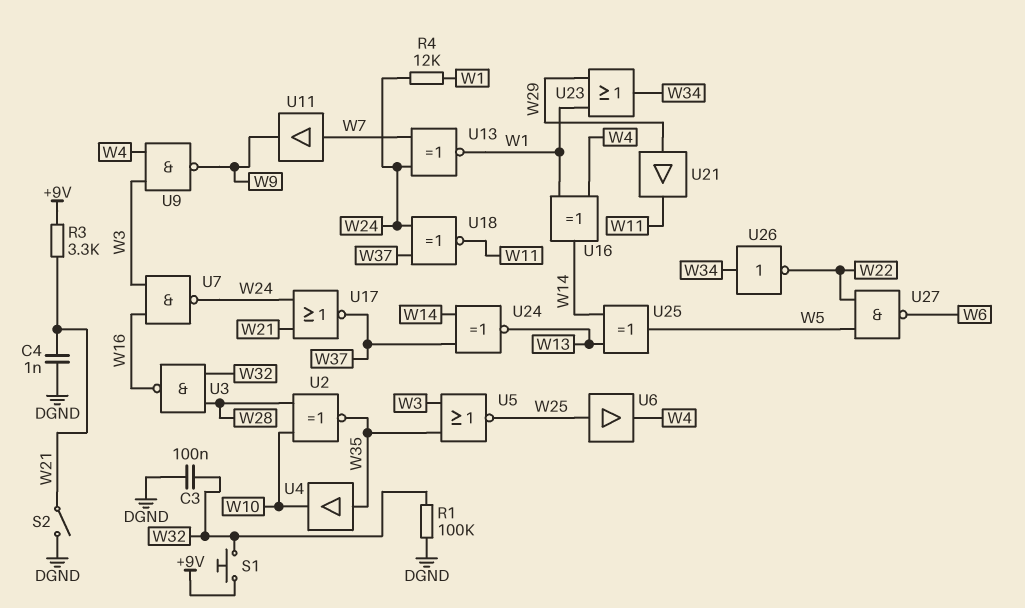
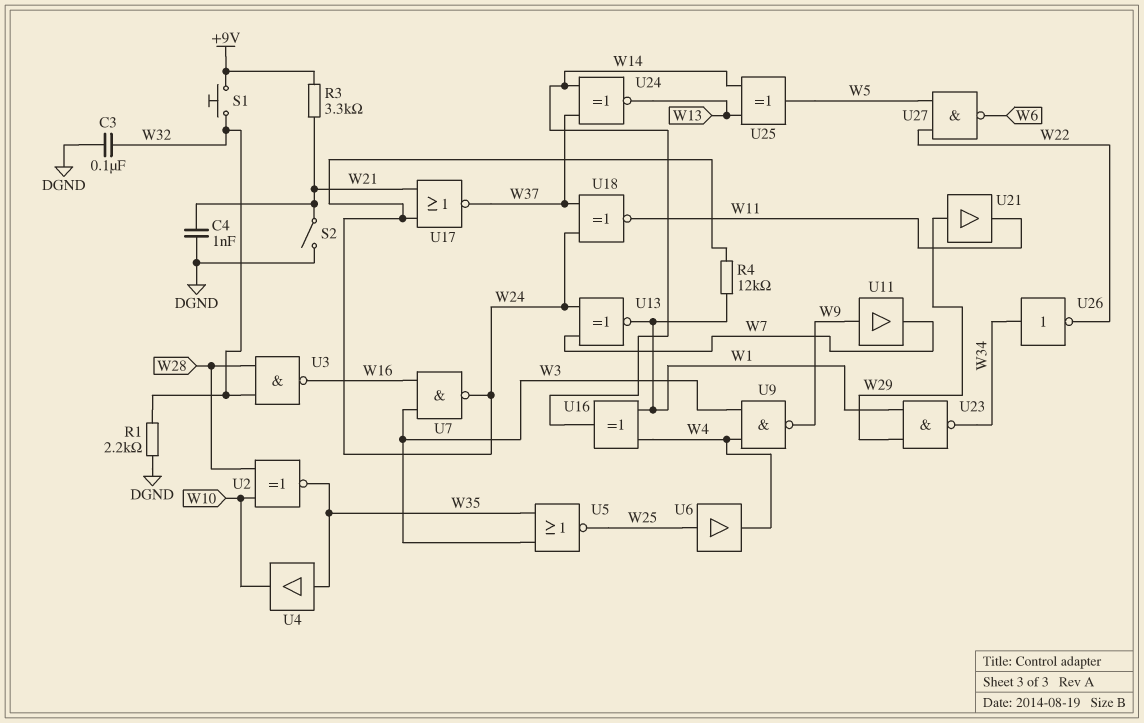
R1: 100k (DGND, W32) -> 2.2k (DGND, W32)
U11: buffer (in W7, out W9) -> buffer (in W9, out W7)
U23: OR (in W1, in W29, out W34) -> NAND (in W1, in W29, out W34)

